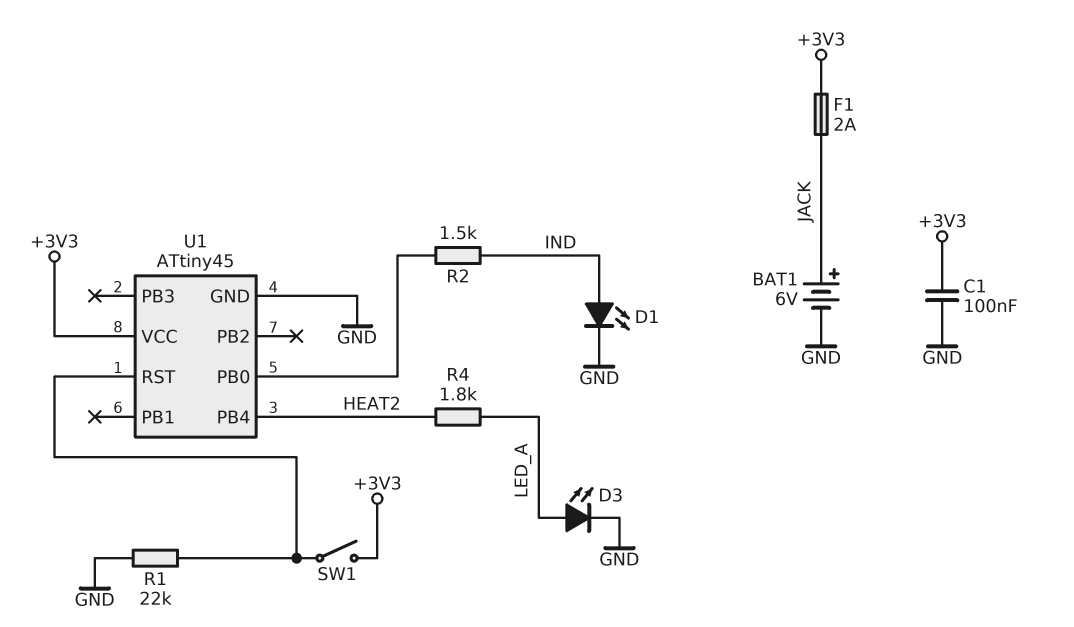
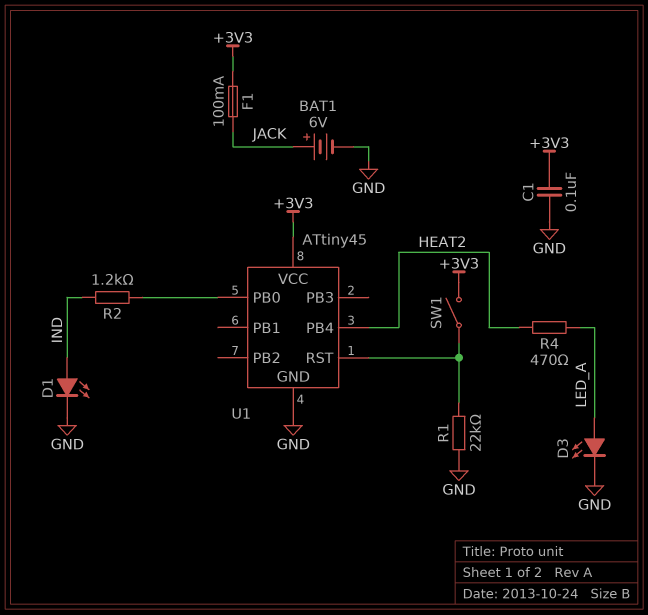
F1: 2A (+3V3, JACK) -> 100mA (+3V3, JACK)
R2: 1.5k (IND, U1/PB0) -> 1.2k (IND, U1/PB0)
R4: 1.8k (HEAT2, LED_A) -> 470 (HEAT2, LED_A)

